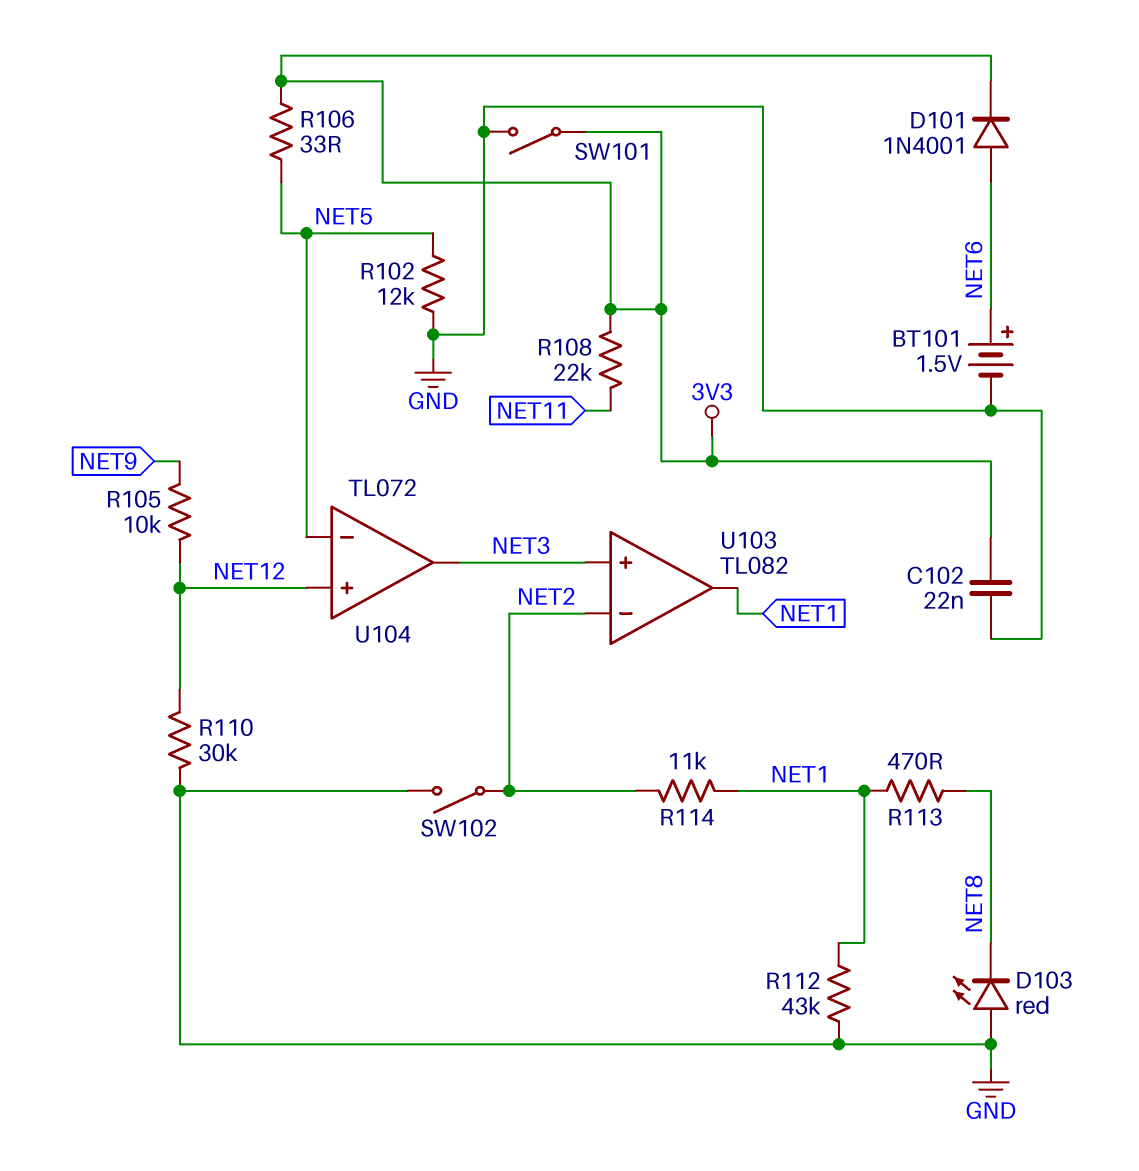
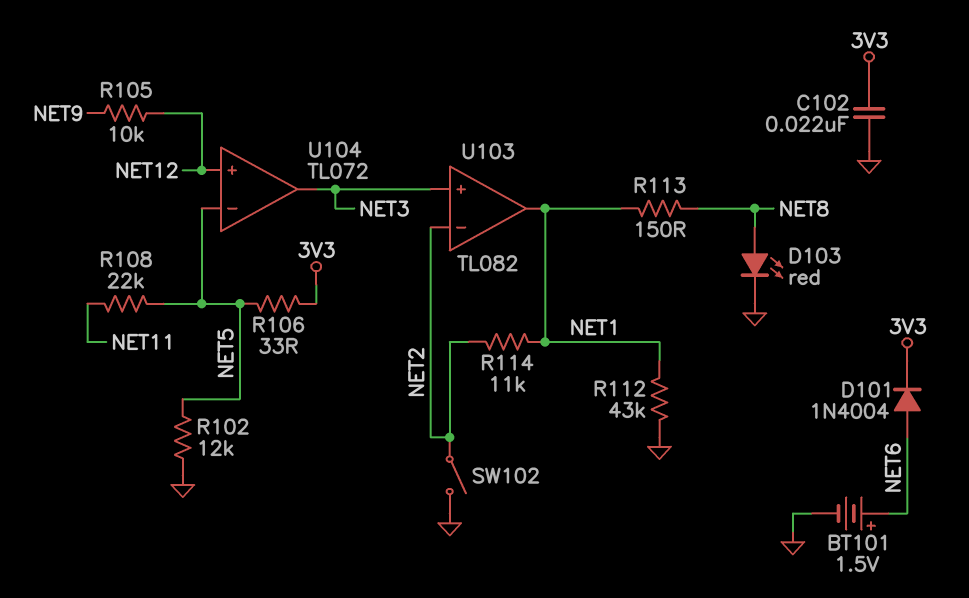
D101: diode 1N4001 (A NET6, K 3V3) -> diode 1N4004 (A NET6, K 3V3)
D103: LED red (A GND, K NET8) -> LED red (A NET8, K GND)
R108: 22k (3V3, NET11) -> 22k (NET5, NET11)
R110: 30k (GND, NET12) -> none
R113: 470 (NET1, NET8) -> 150 (NET1, NET8)
SW101: switch (3V3, GND) -> none

